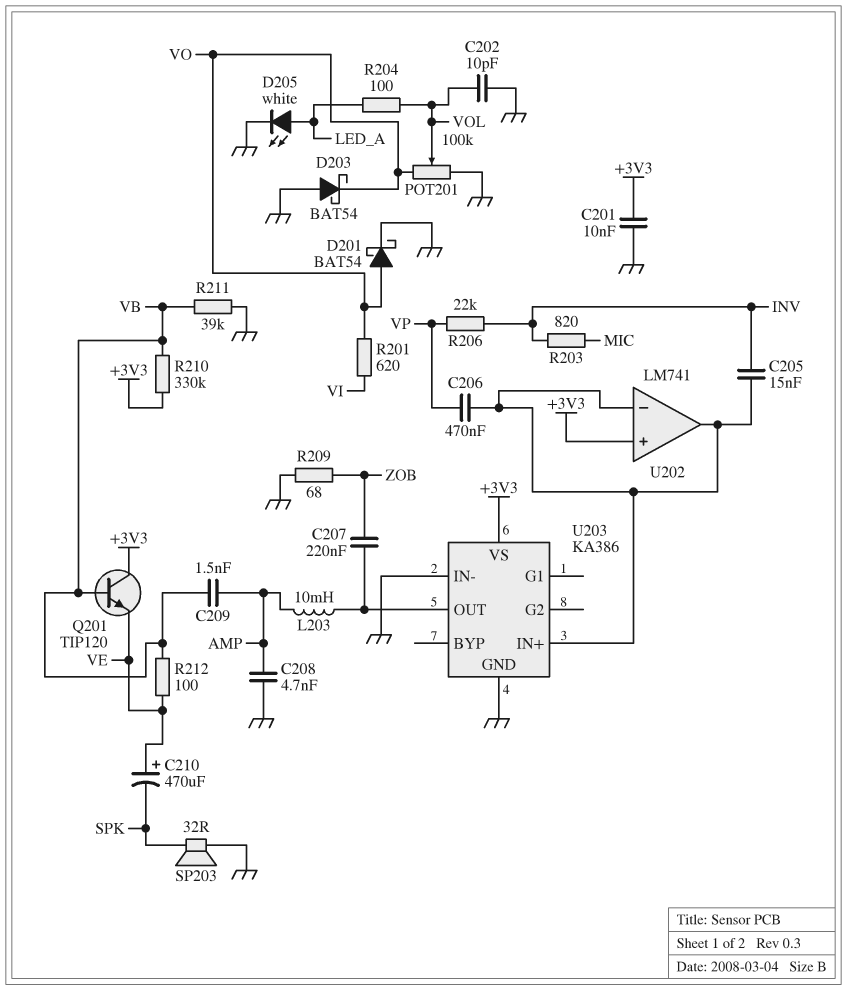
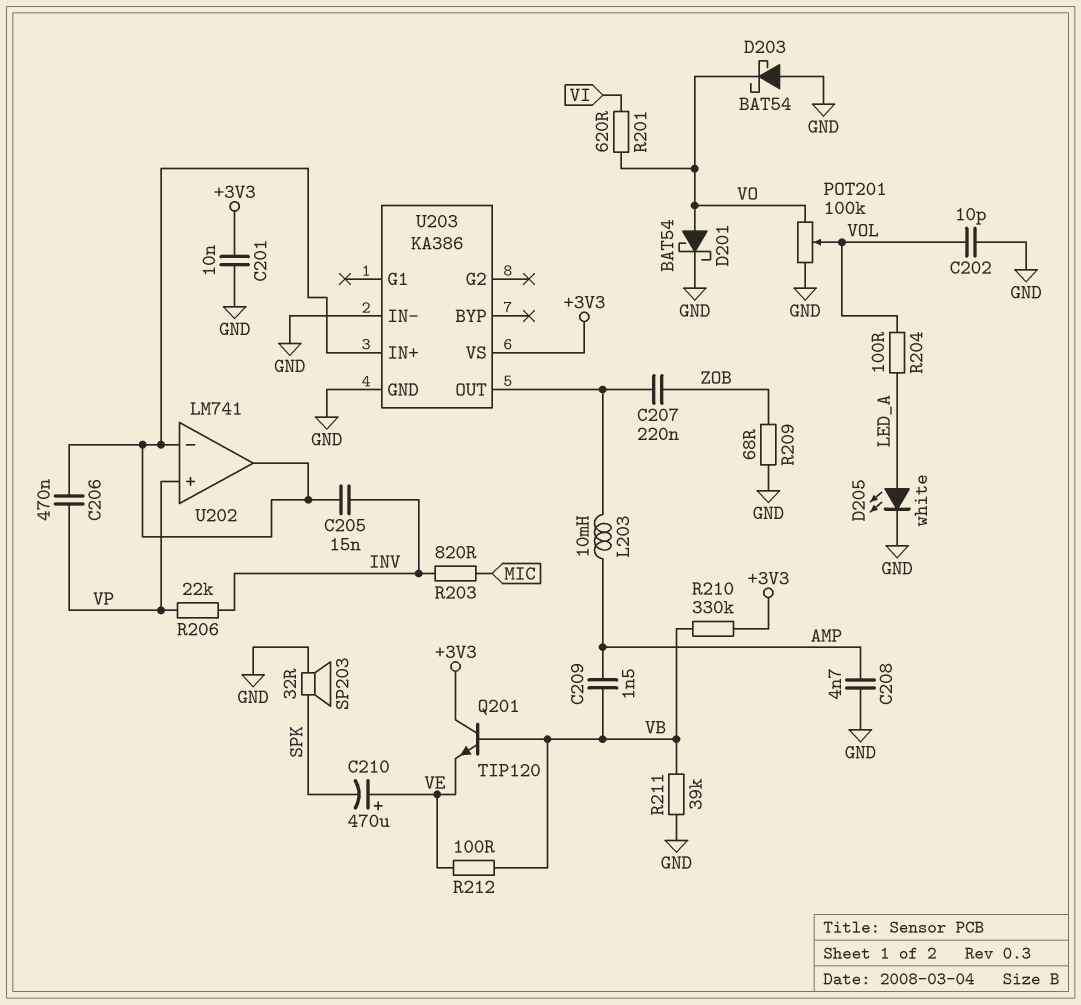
U202 pin in+: +3V3 -> VP

